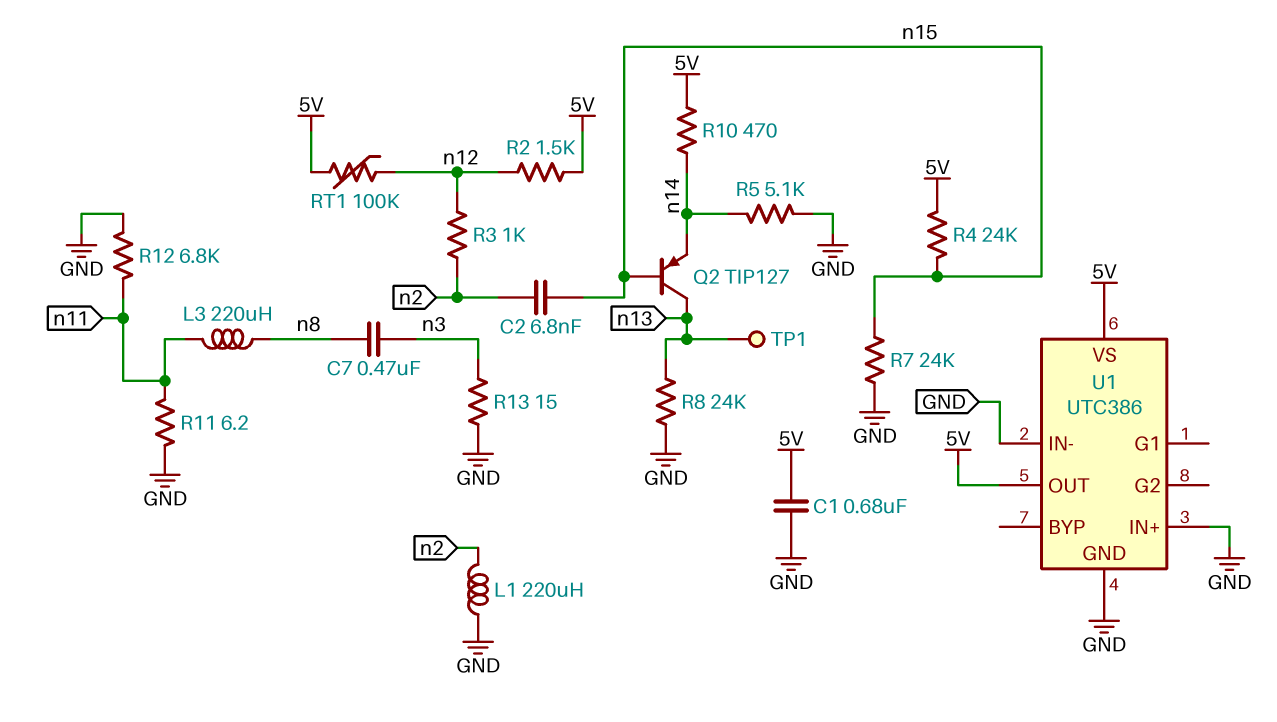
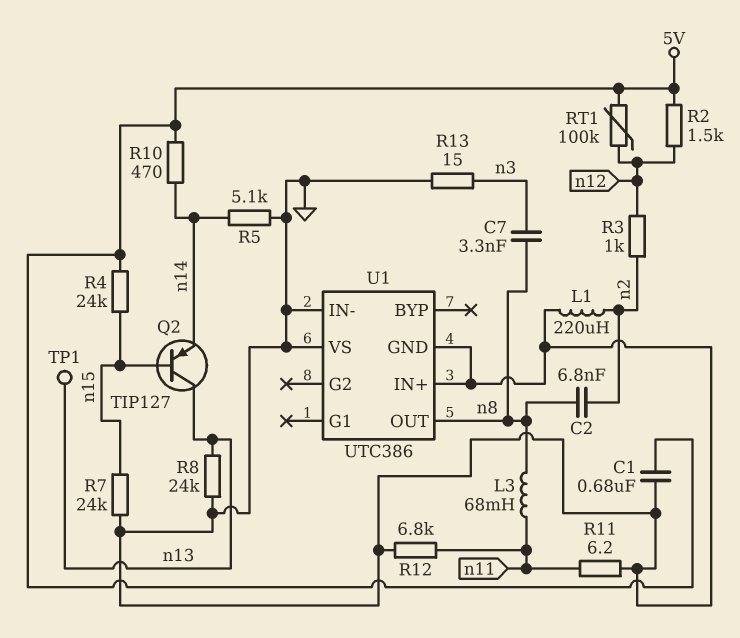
C2: 6.8nF (n2, n15) -> 6.8nF (n2, n8)
C7: 470nF (n3, n8) -> 3.3nF (n3, n8)
L3: 220uH (n8, n11) -> 68mH (n8, n11)
U1 pin OUT: 5V -> n8
U1 pin VS: 5V -> GND

